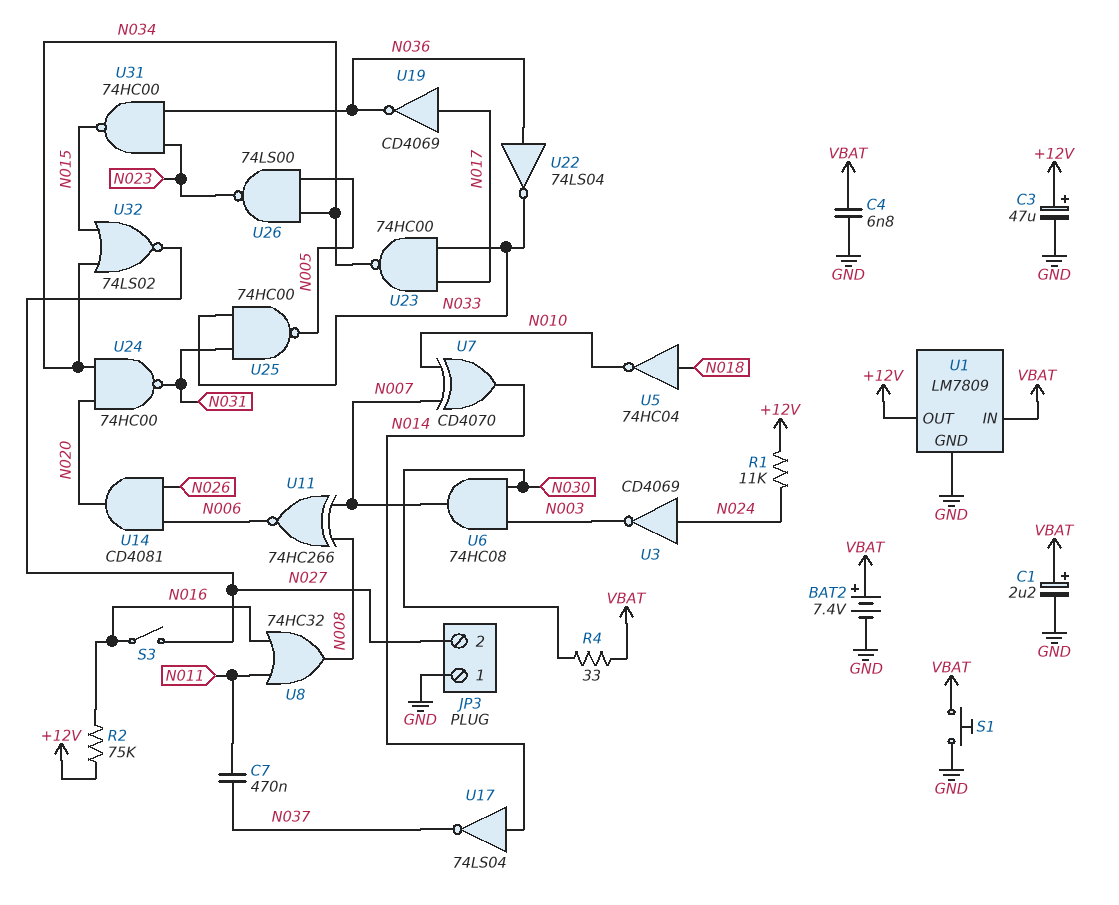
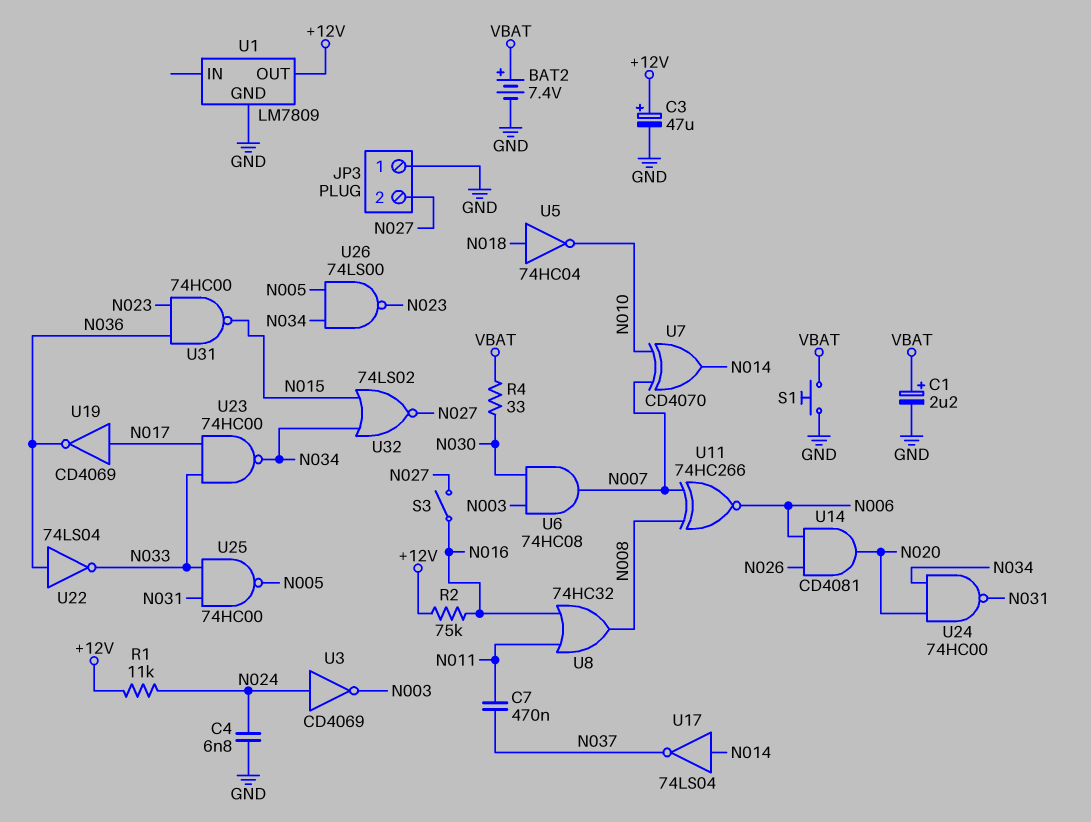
C4: 6.8nF (GND, VBAT) -> 6.8nF (GND, N024)
U1 pin IN: VBAT -> none

